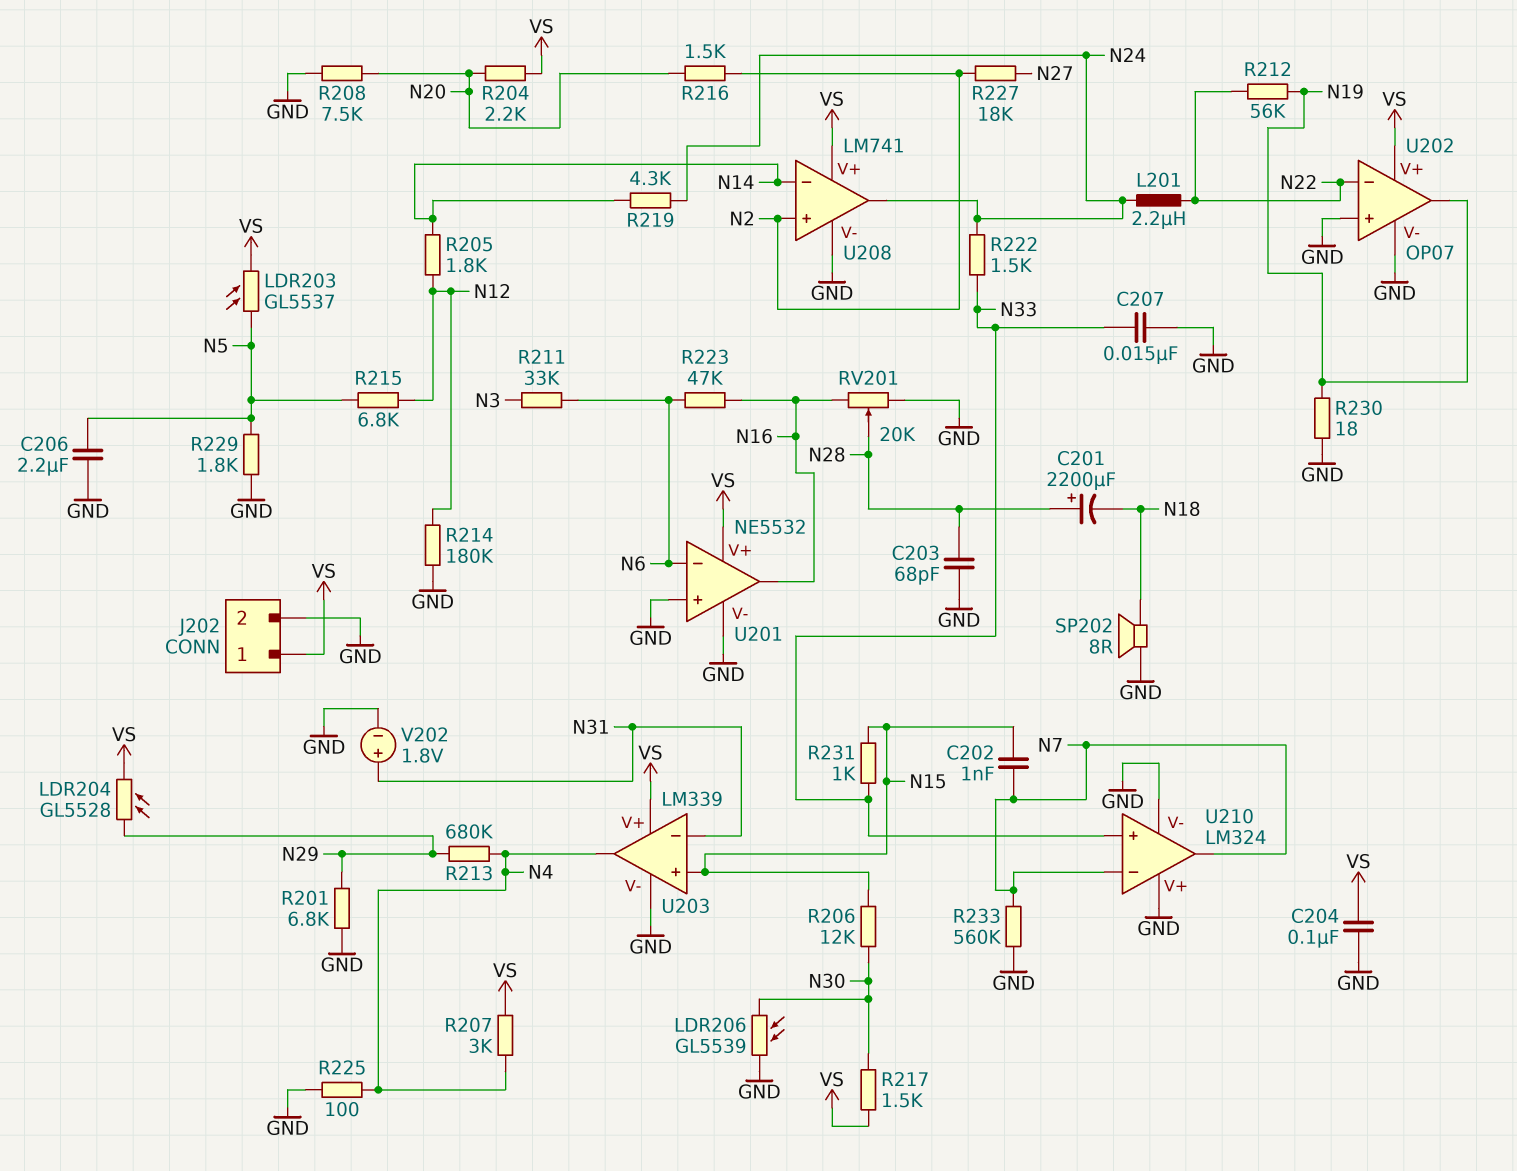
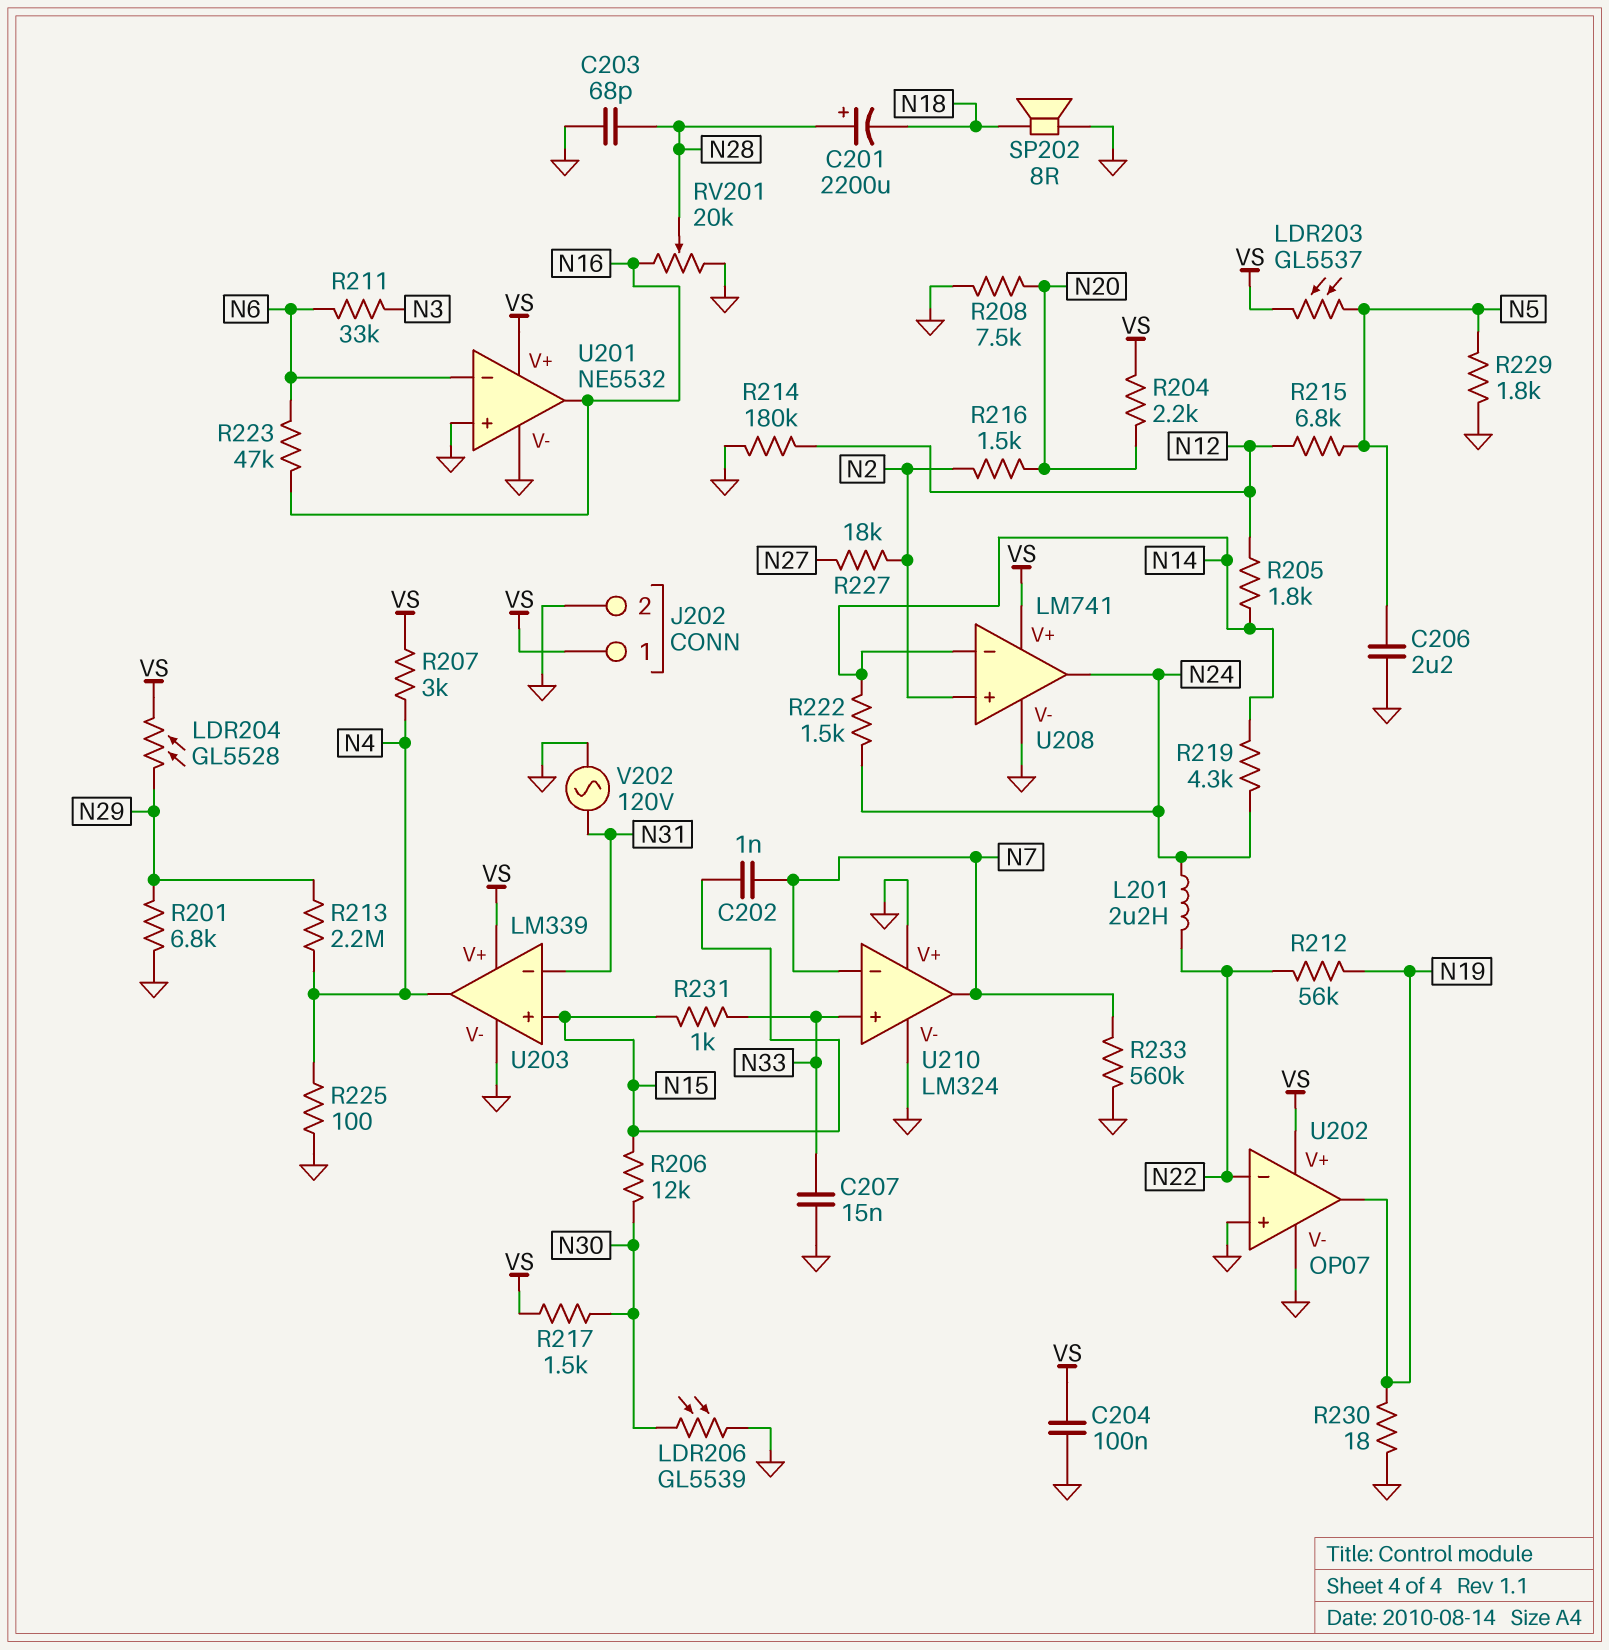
R213: 680k (N4, N29) -> 2.2M (N4, N29)
R222: 1.5k (N24, N33) -> 1.5k (N14, N24)
V202: 1.8V (plus N31, minus GND) -> AC 120V (GND, N31)

